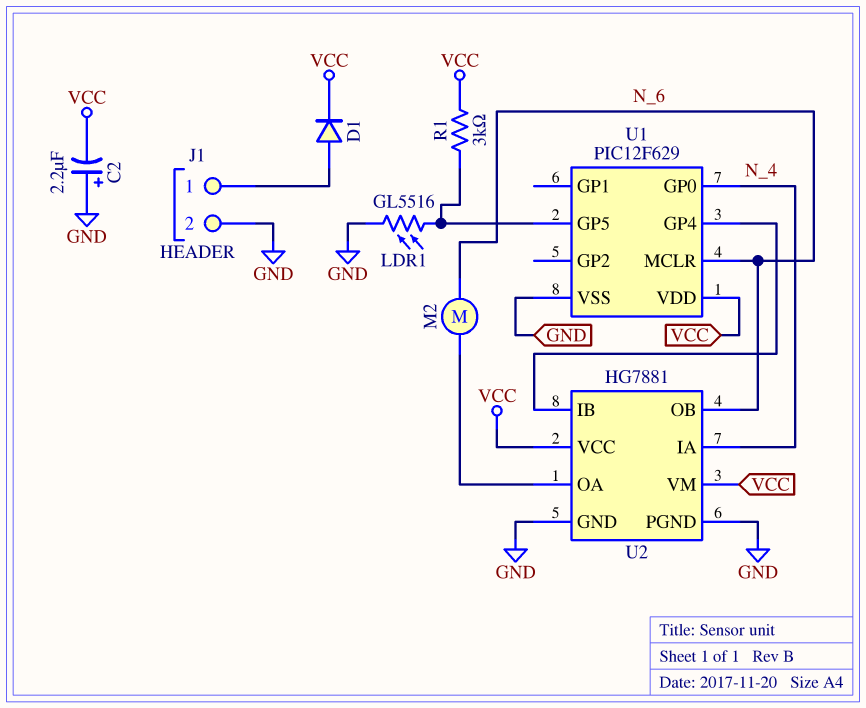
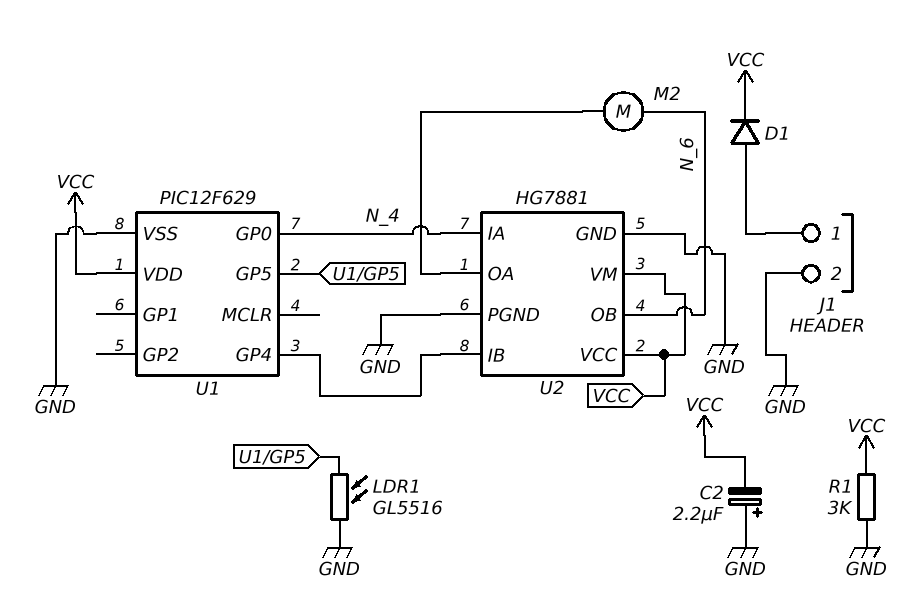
R1: 3k (U1/GP5, VCC) -> 3k (GND, VCC)
U1 pin MCLR: N_6 -> none

